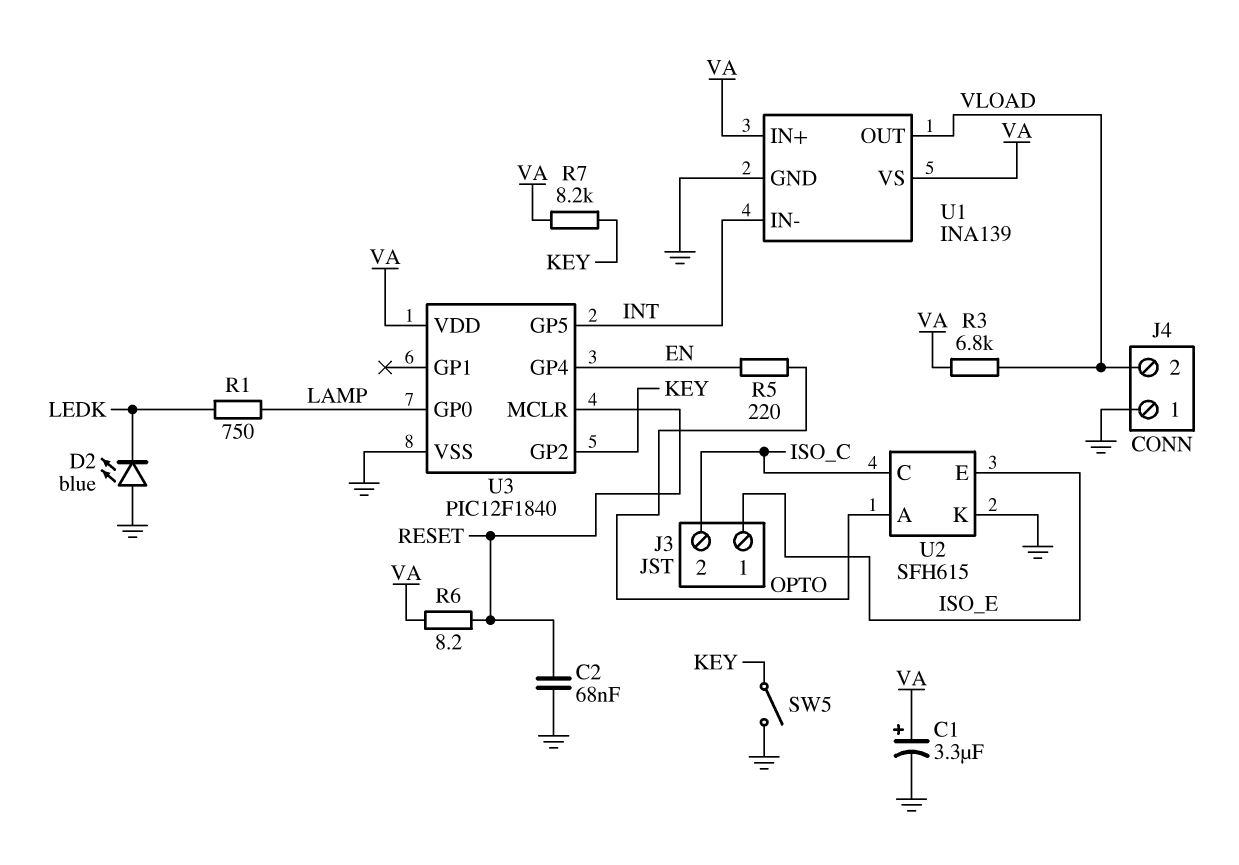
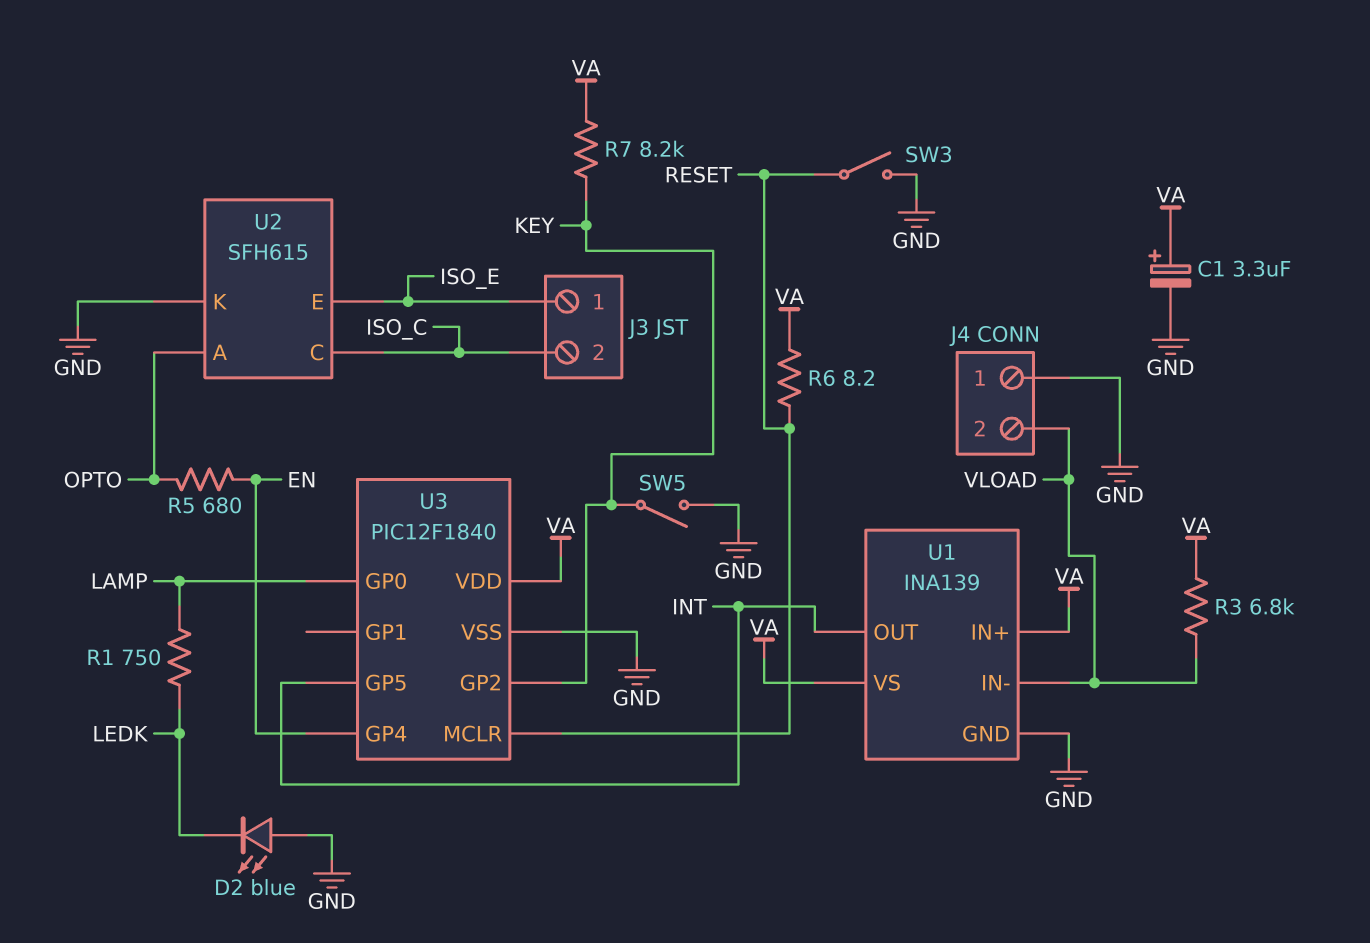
C2: 68nF (GND, RESET) -> none
R5: 220 (EN, OPTO) -> 680 (EN, OPTO)
SW3: none -> switch (GND, RESET)
U1 pin IN-: INT -> VLOAD
U1 pin OUT: VLOAD -> INT

